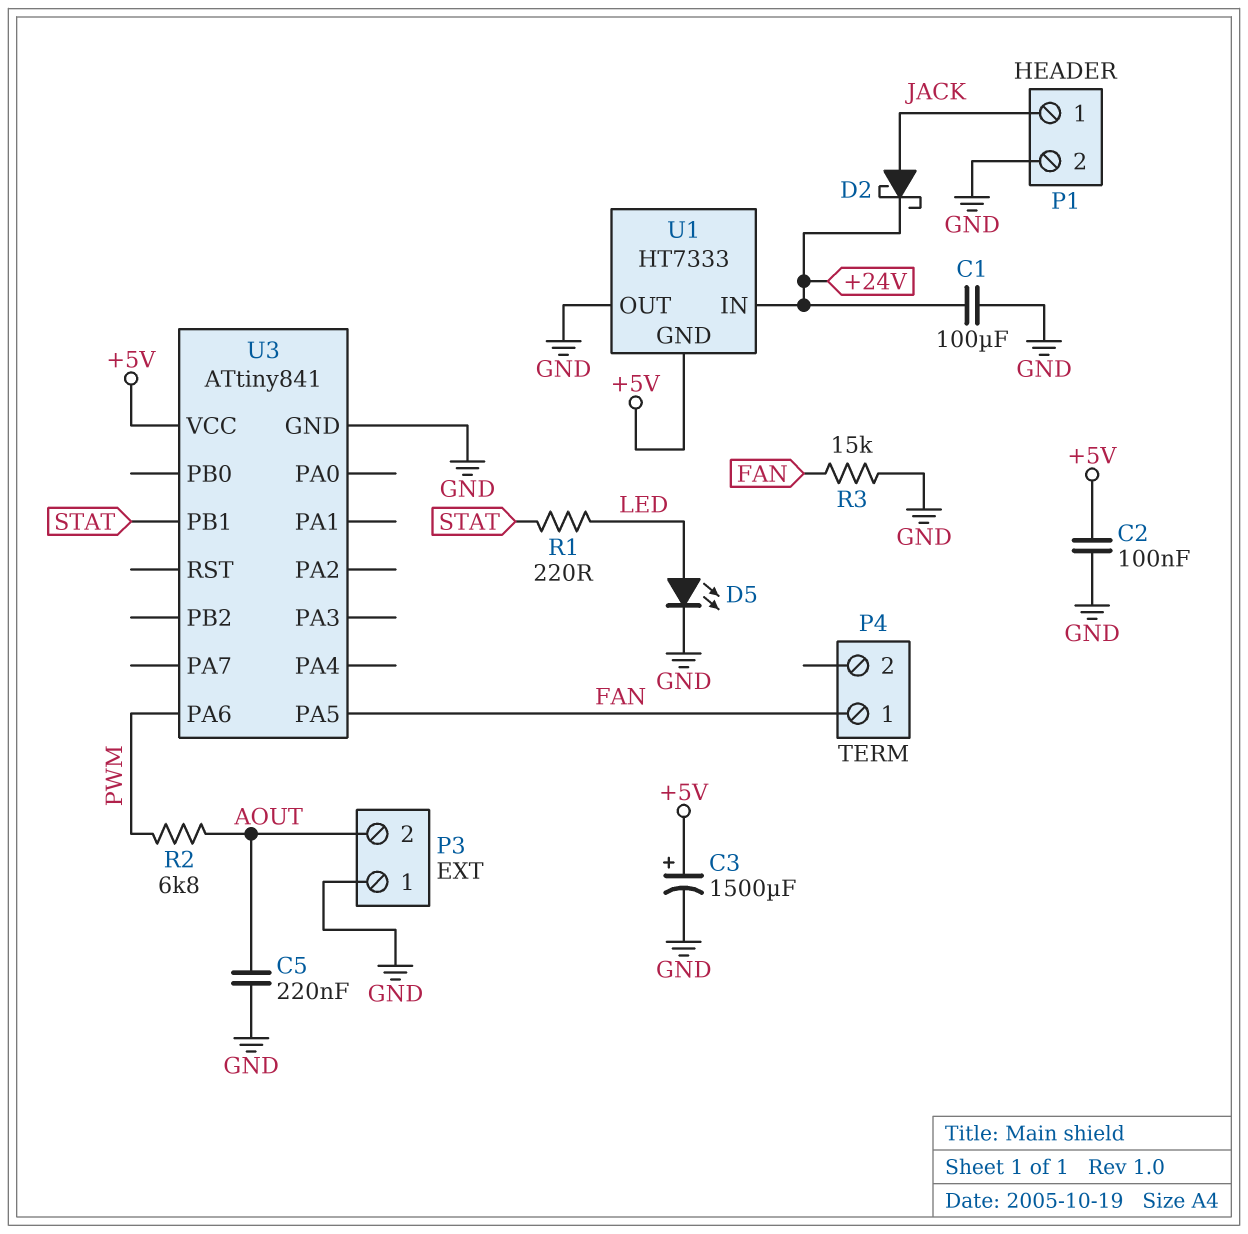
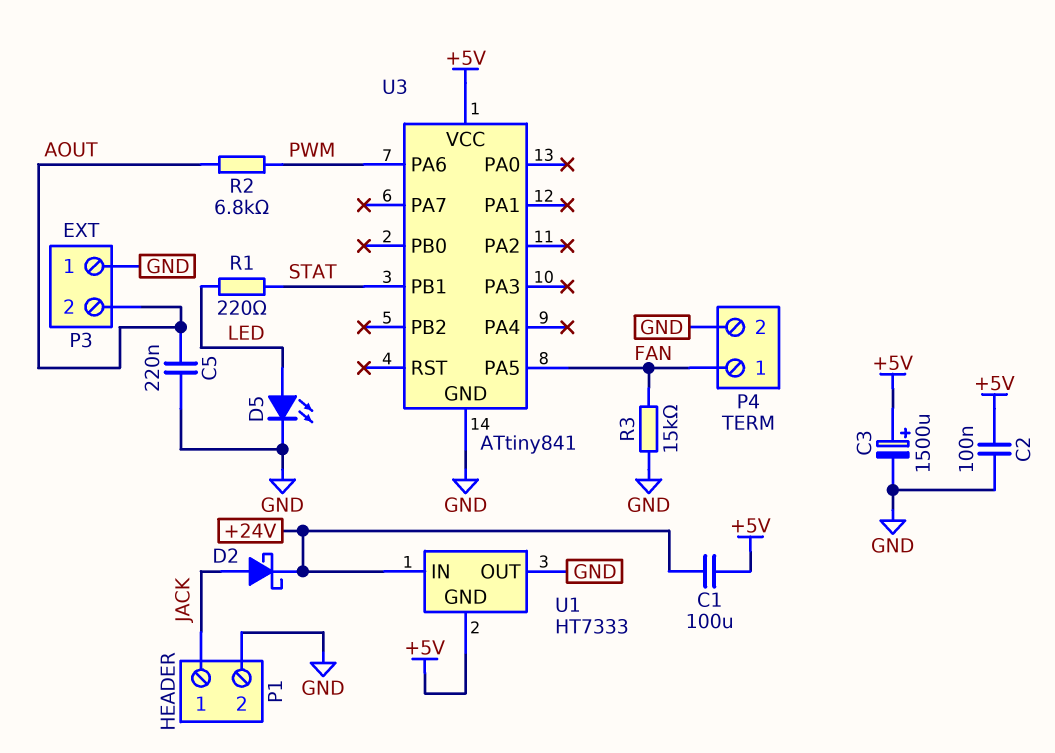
C1: 100uF (+24V, GND) -> 100uF (+5V, +24V)
P4 pin 2: none -> GND

